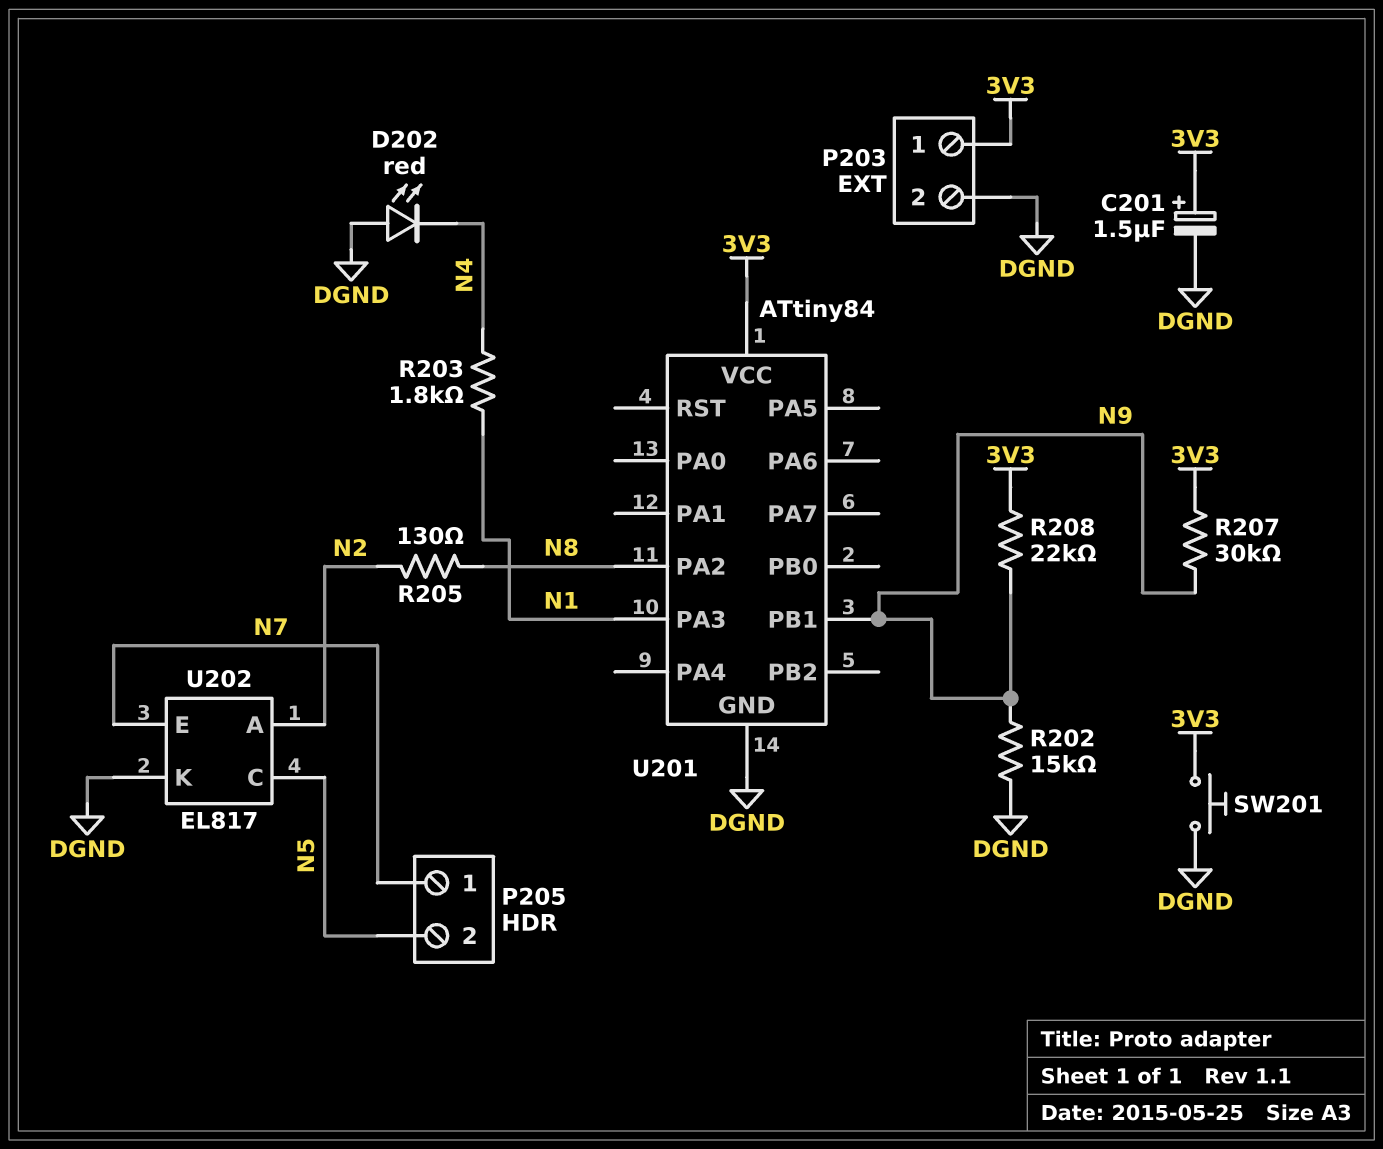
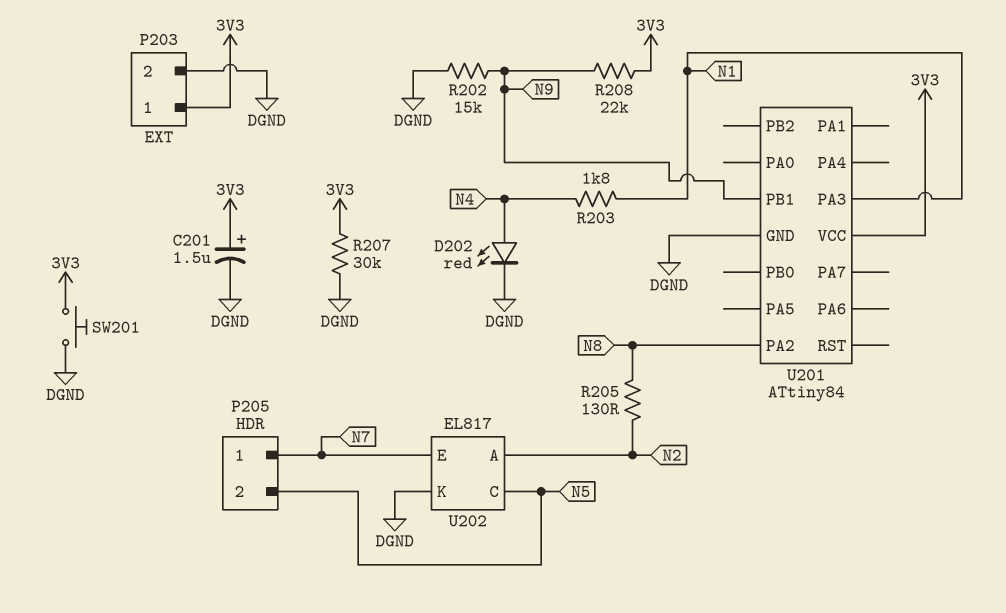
D202: LED red (A DGND, K N4) -> LED red (A N4, K DGND)
R207: 30k (3V3, N9) -> 30k (3V3, DGND)

